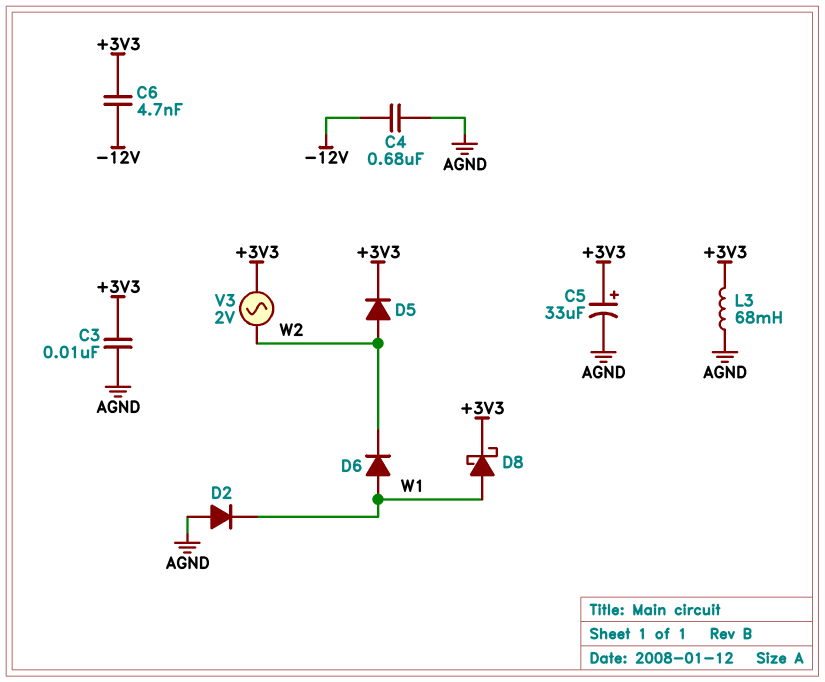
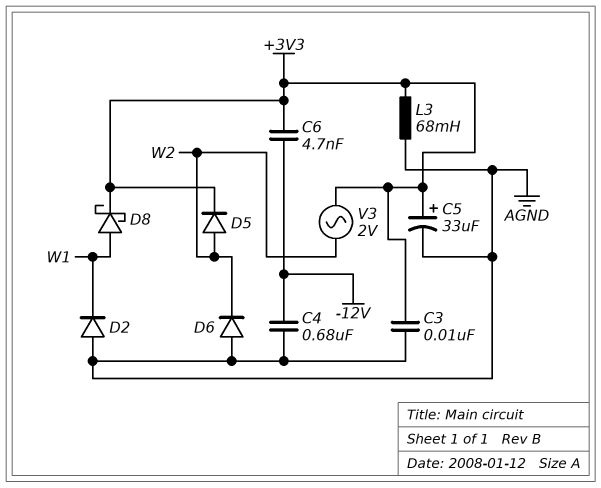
D6: diode (A W1, K W2) -> diode (A AGND, K W2)

